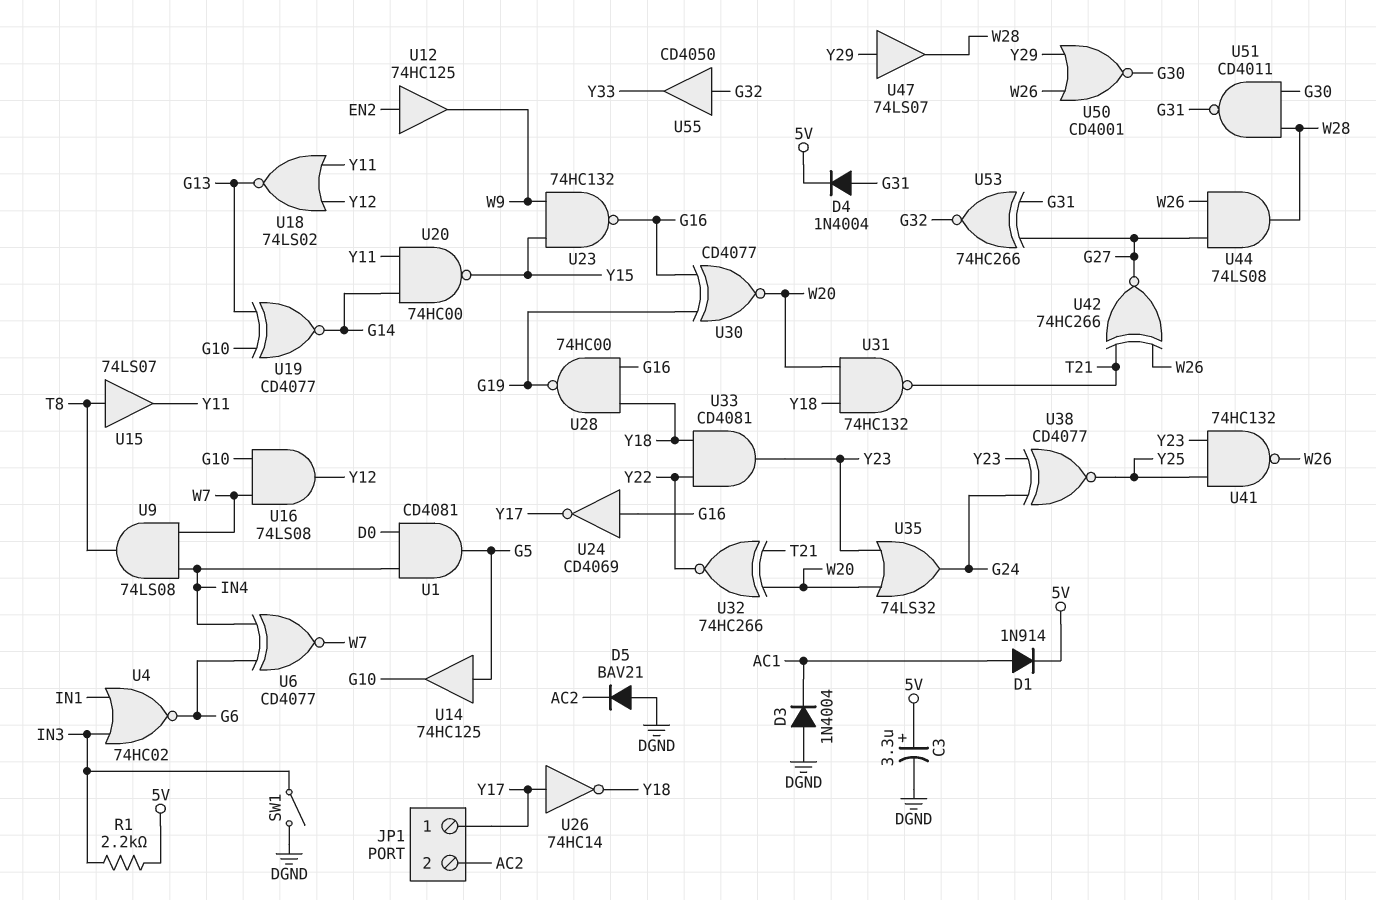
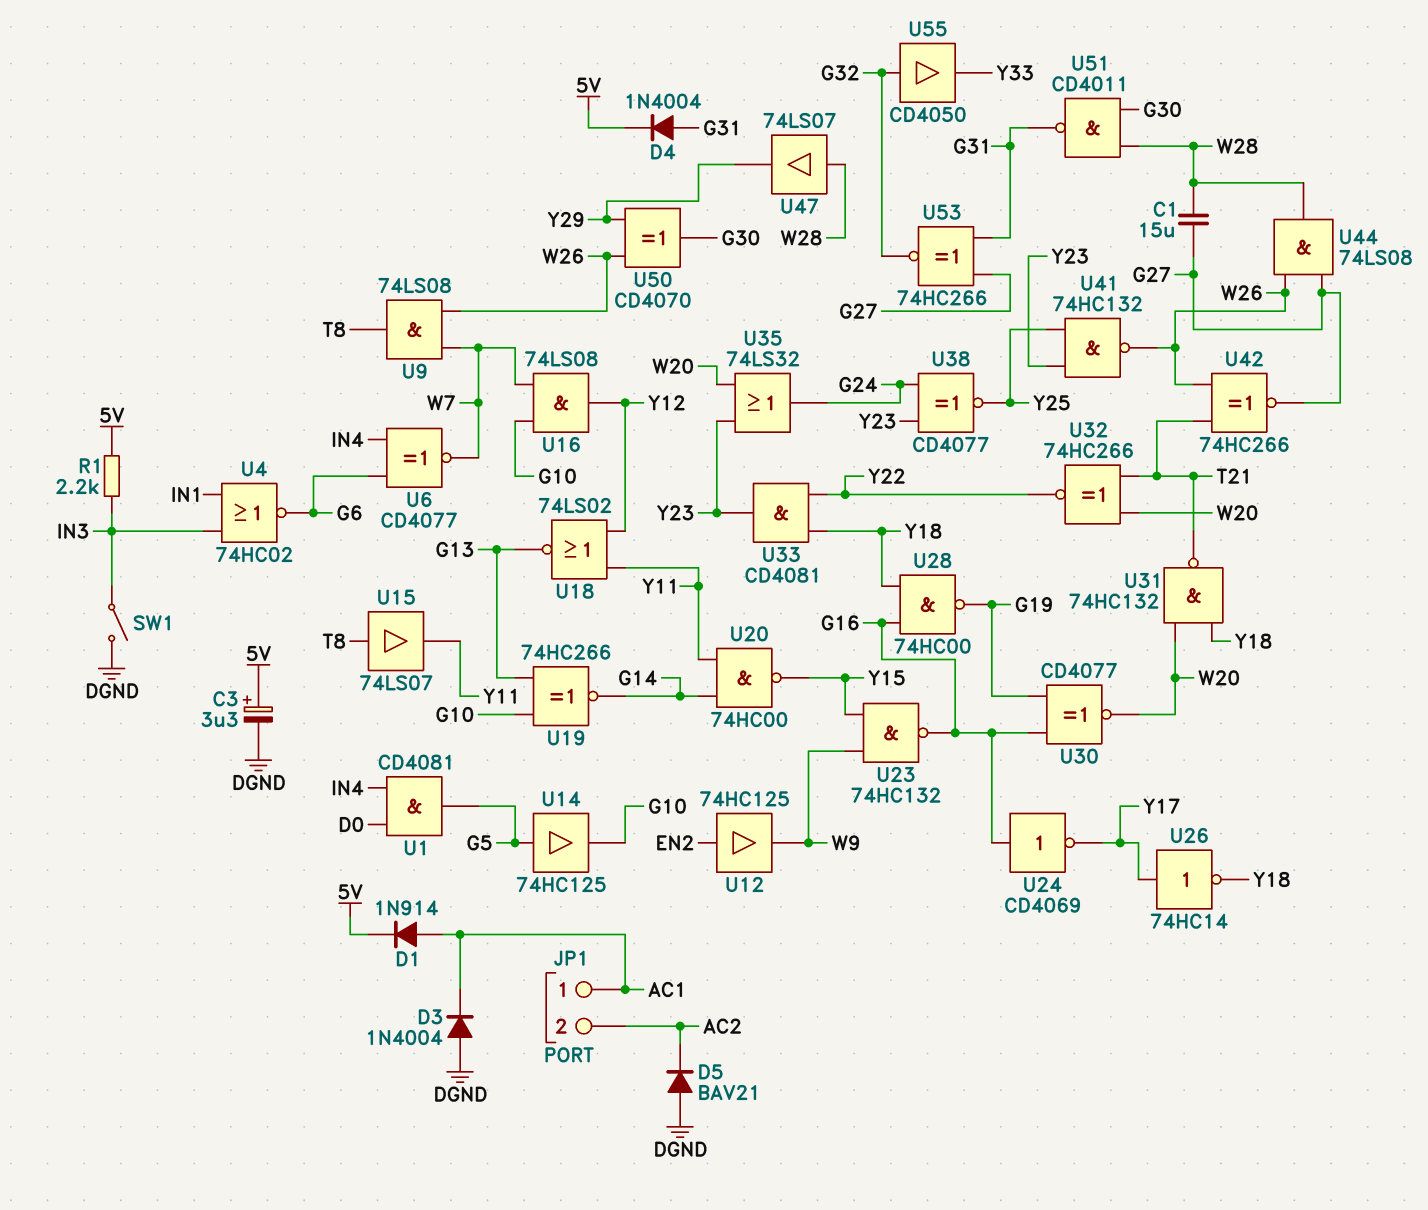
C1: none -> 15uF (G27, W28)
JP1 pin 1: Y17 -> AC1
U9: AND 74LS08 (in IN4, in W7, out T8) -> AND 74LS08 (in W7, in W26, out T8)
U19: XNOR CD4077 (in G10, in G13, out G14) -> XNOR 74HC266 (in G10, in G13, out G14)
U47: buffer 74LS07 (in Y29, out W28) -> buffer 74LS07 (in W28, out Y29)
U50: NOR CD4001 (in W26, in Y29, out G30) -> XOR CD4070 (in W26, in Y29, out G30)

